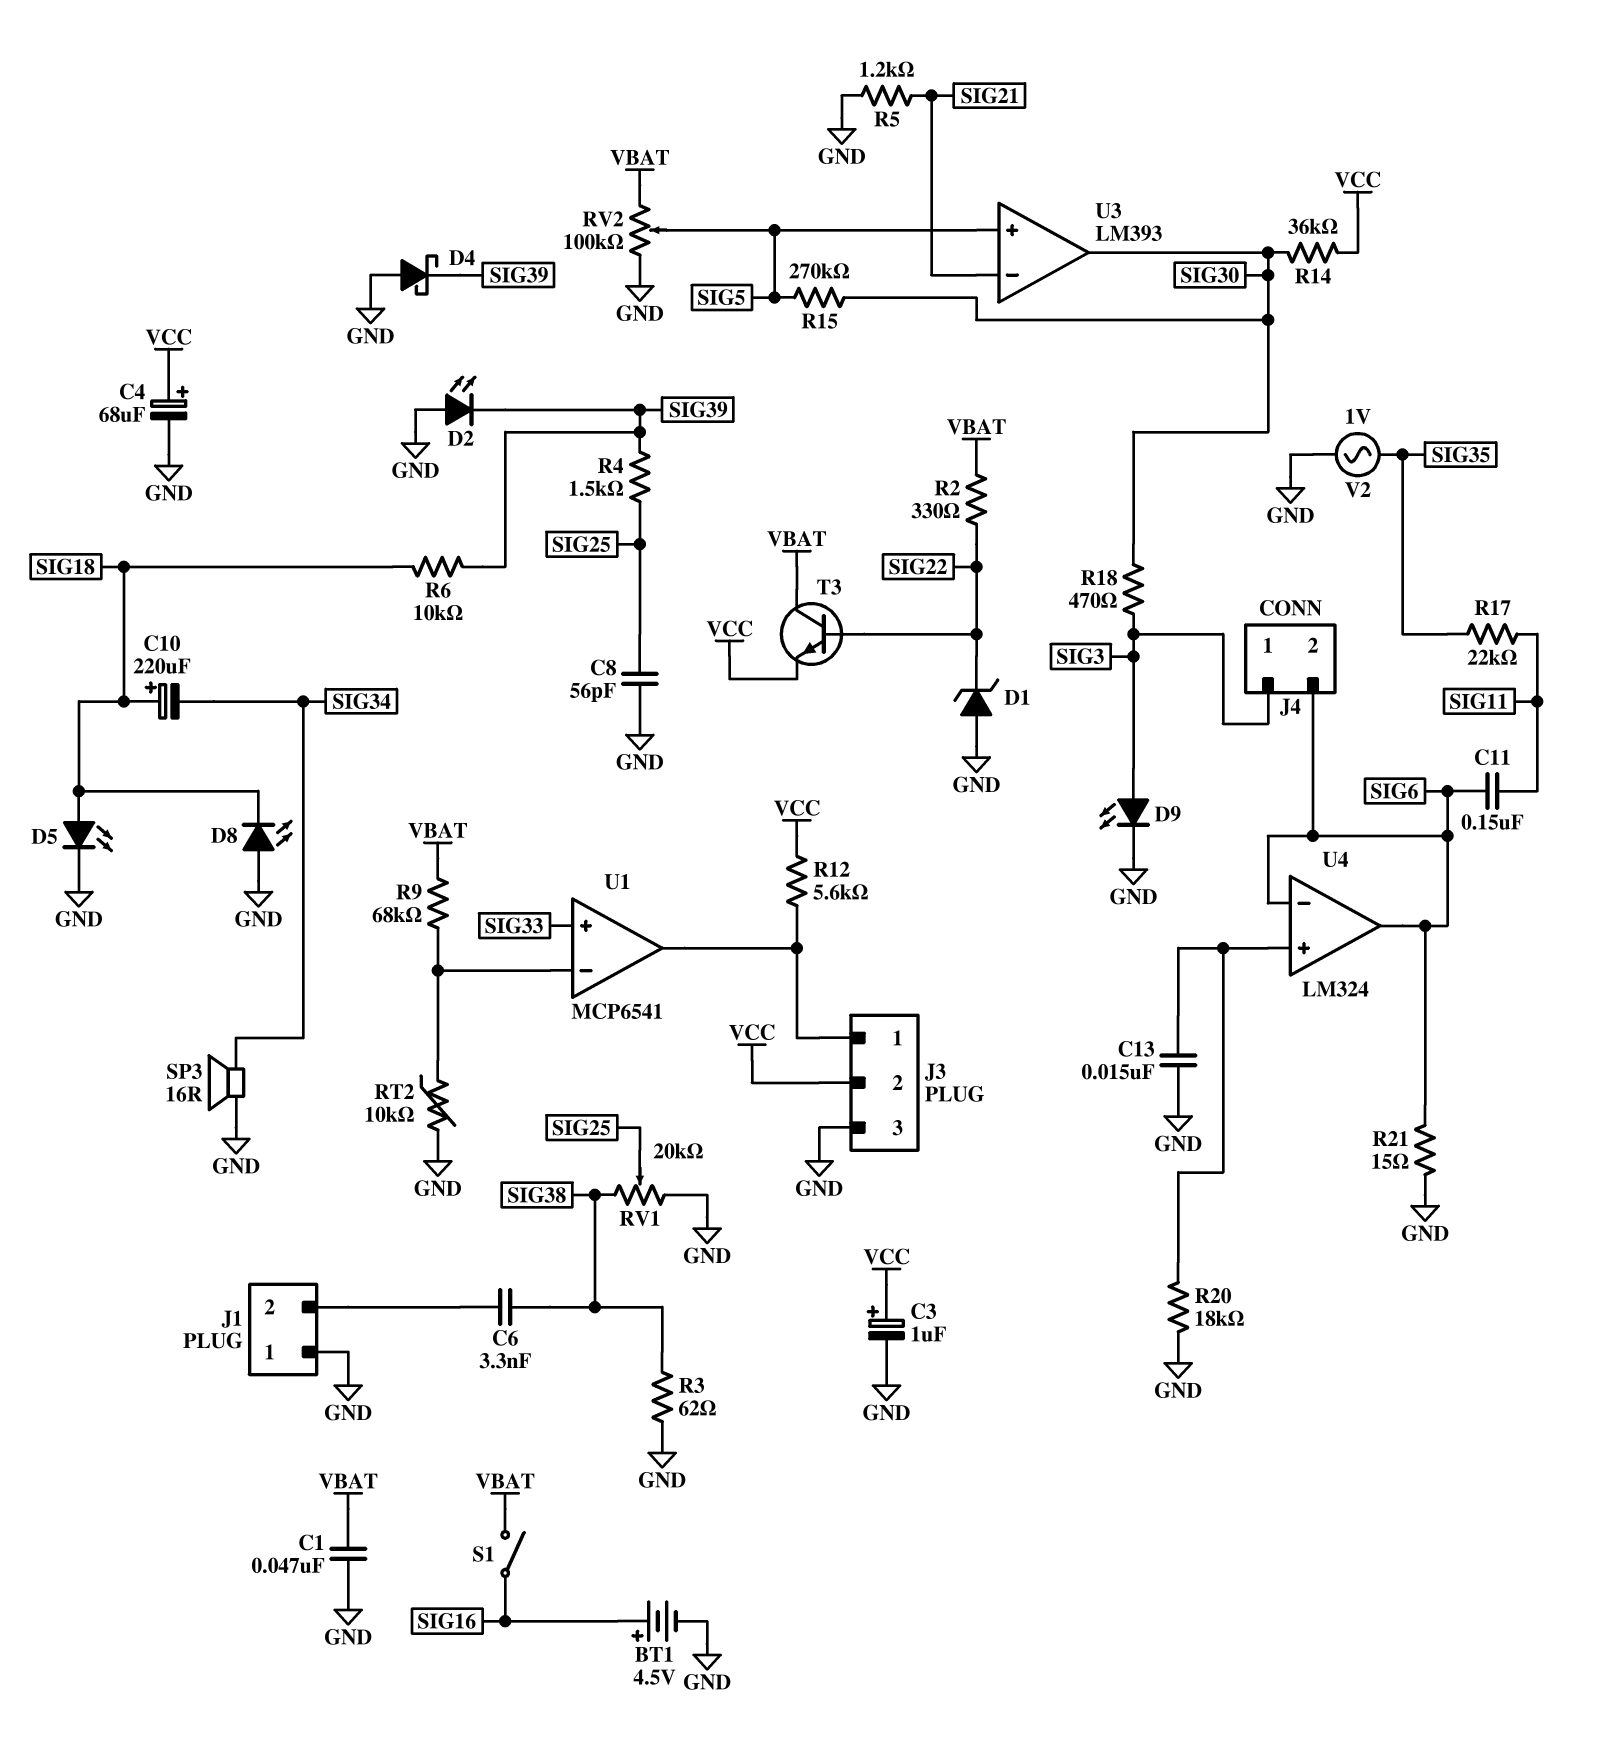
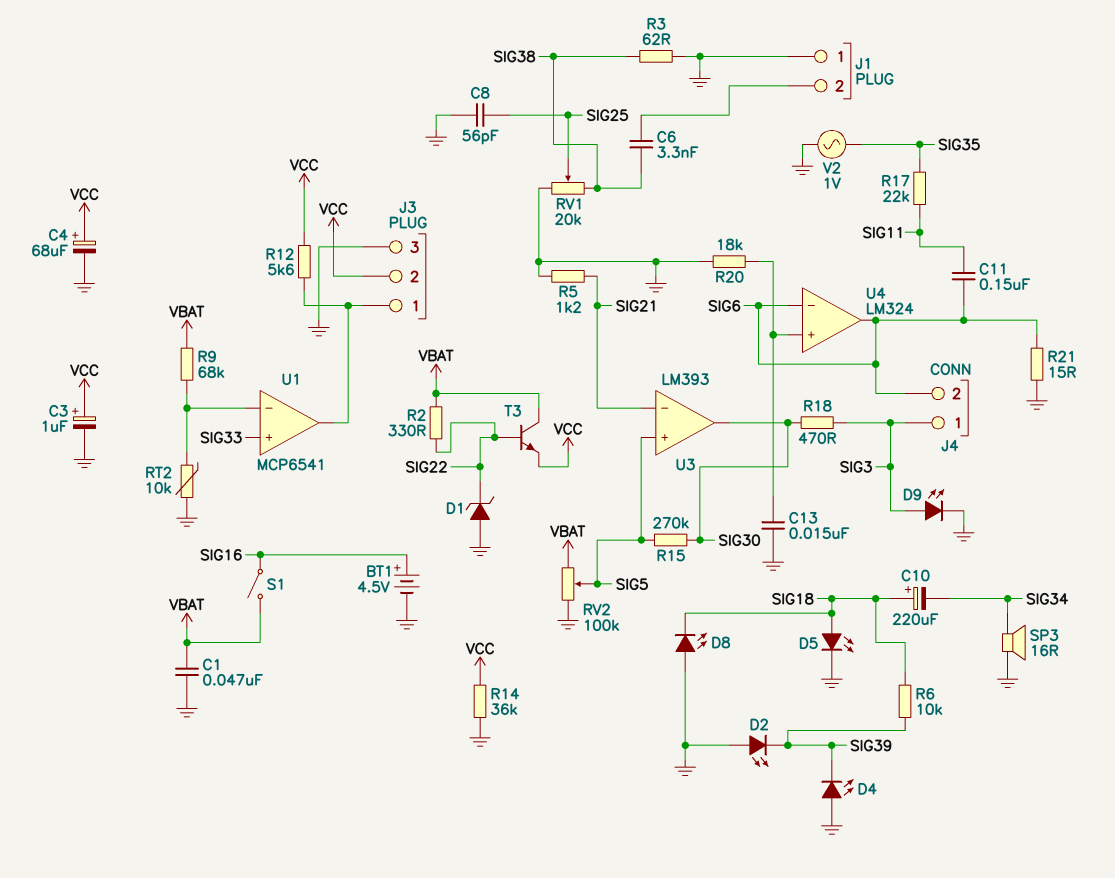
D4: schottky (A GND, K SIG39) -> LED (A GND, K SIG39)
R4: 1.5k (SIG25, SIG39) -> none
R14: 36k (SIG30, VCC) -> 36k (GND, VCC)

